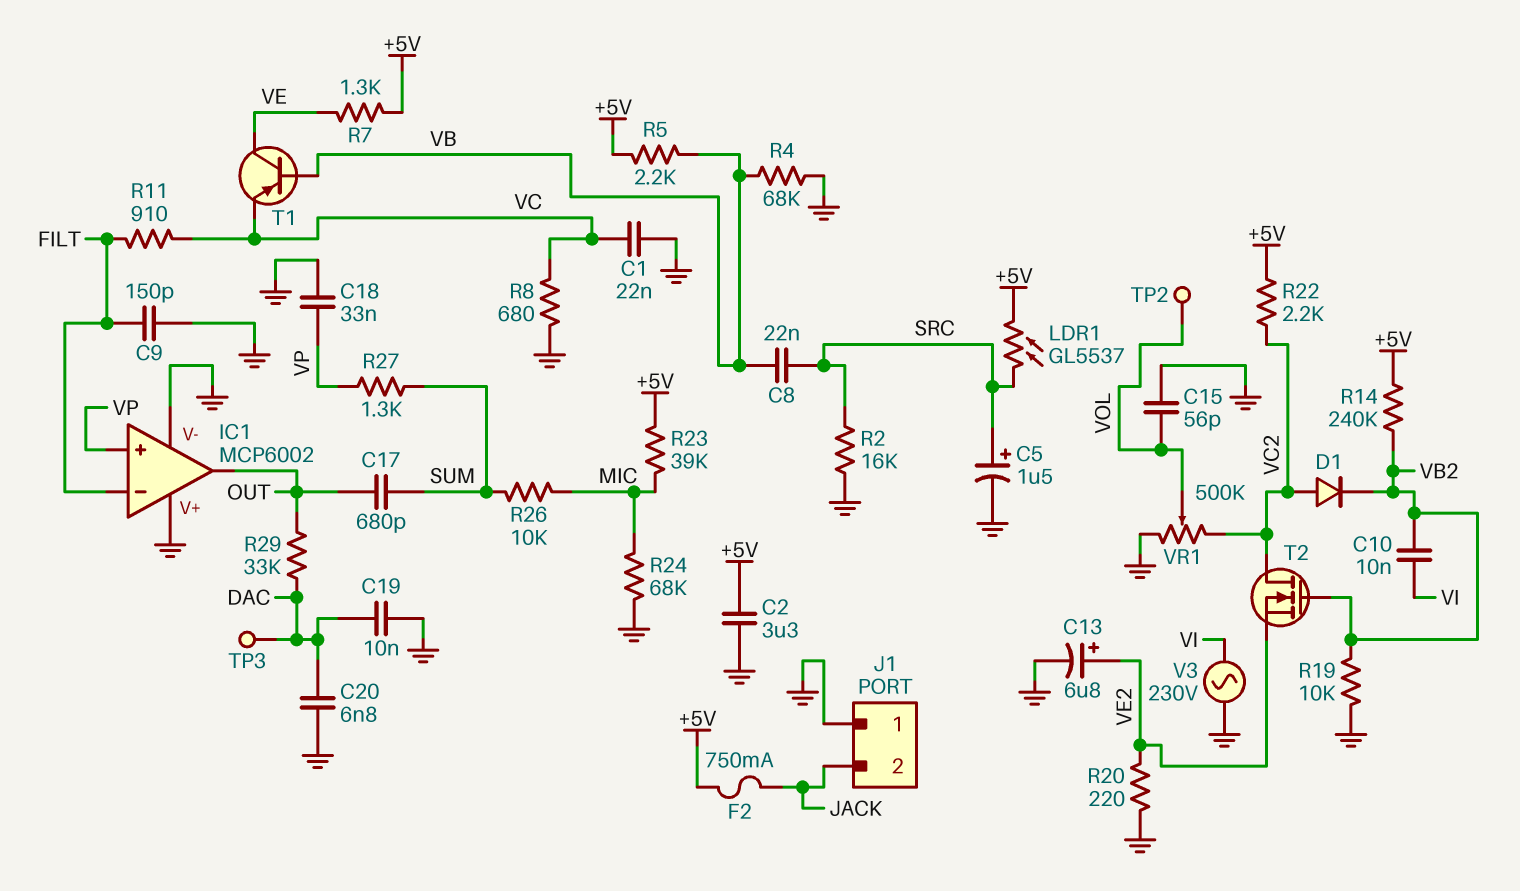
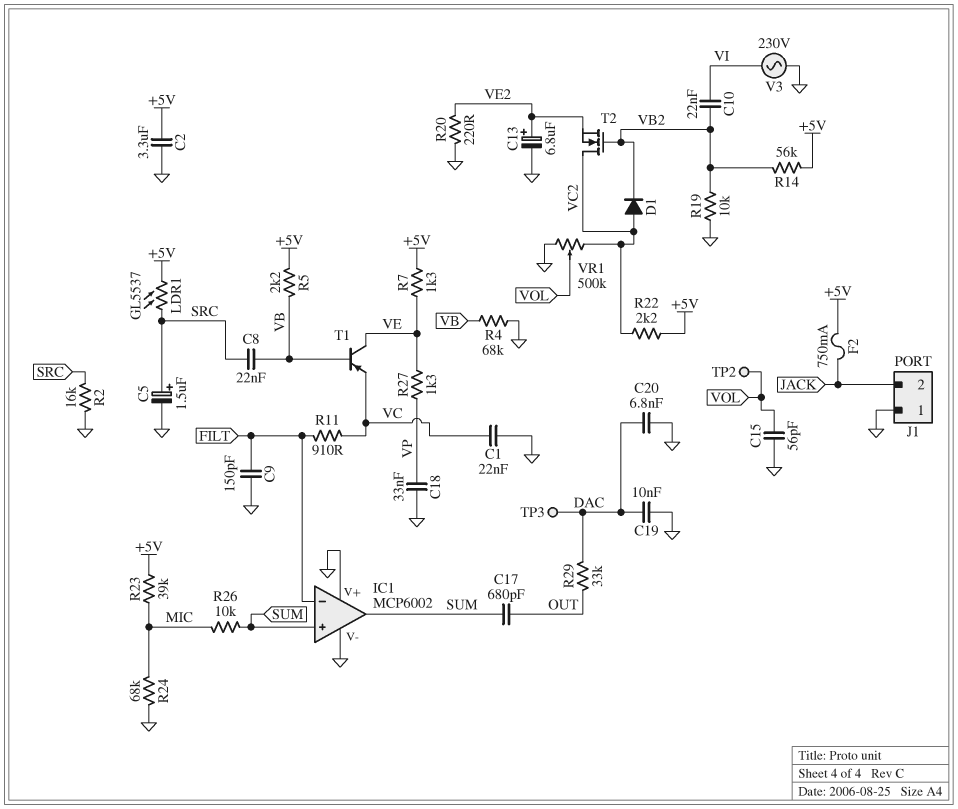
C10: 10nF (VB2, VI) -> 22nF (VB2, VI)
IC1 pin in+: VP -> SUM
IC1 pin out: OUT -> SUM
R8: 680 (GND, VC) -> none
R14: 240k (+5V, VB2) -> 56k (+5V, VB2)
R27: 1.3k (SUM, VP) -> 1.3k (VE, VP)

